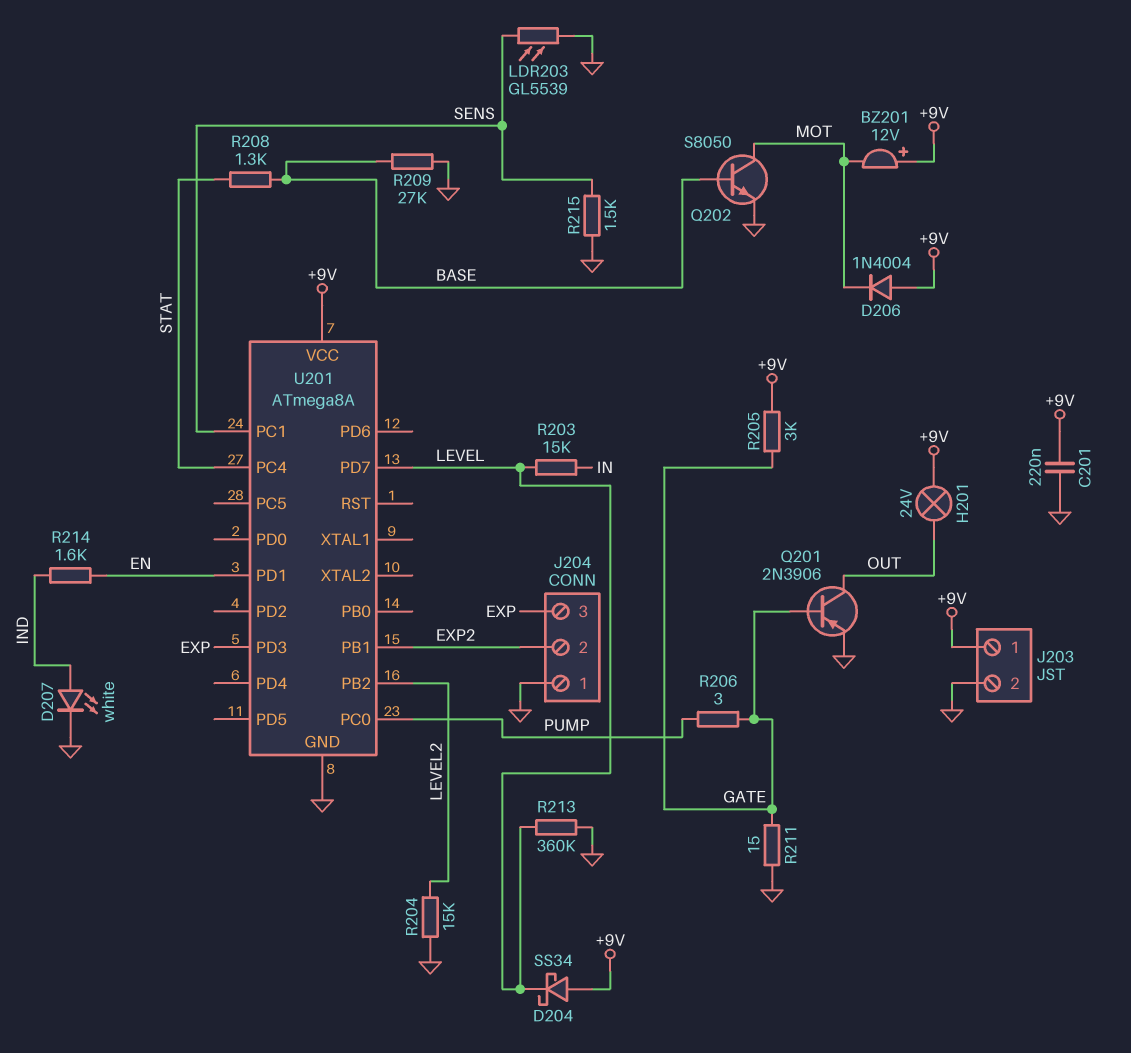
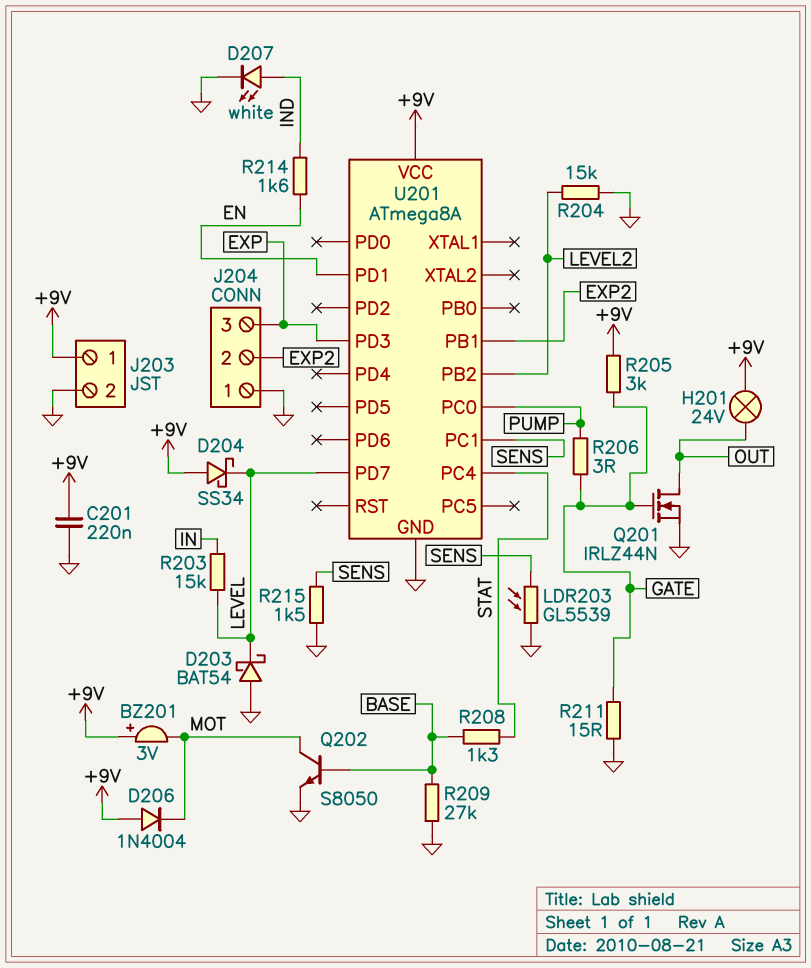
BZ201: buzzer 12V (plus +9V, minus MOT) -> buzzer 3V (plus +9V, minus MOT)
D203: none -> schottky BAT54 (A GND, K LEVEL)
Q201: PNP 2N3906 (B GATE, C OUT, E GND) -> NMOS IRLZ44N (G GATE, D OUT, S GND)
R213: 360k (GND, LEVEL) -> none

